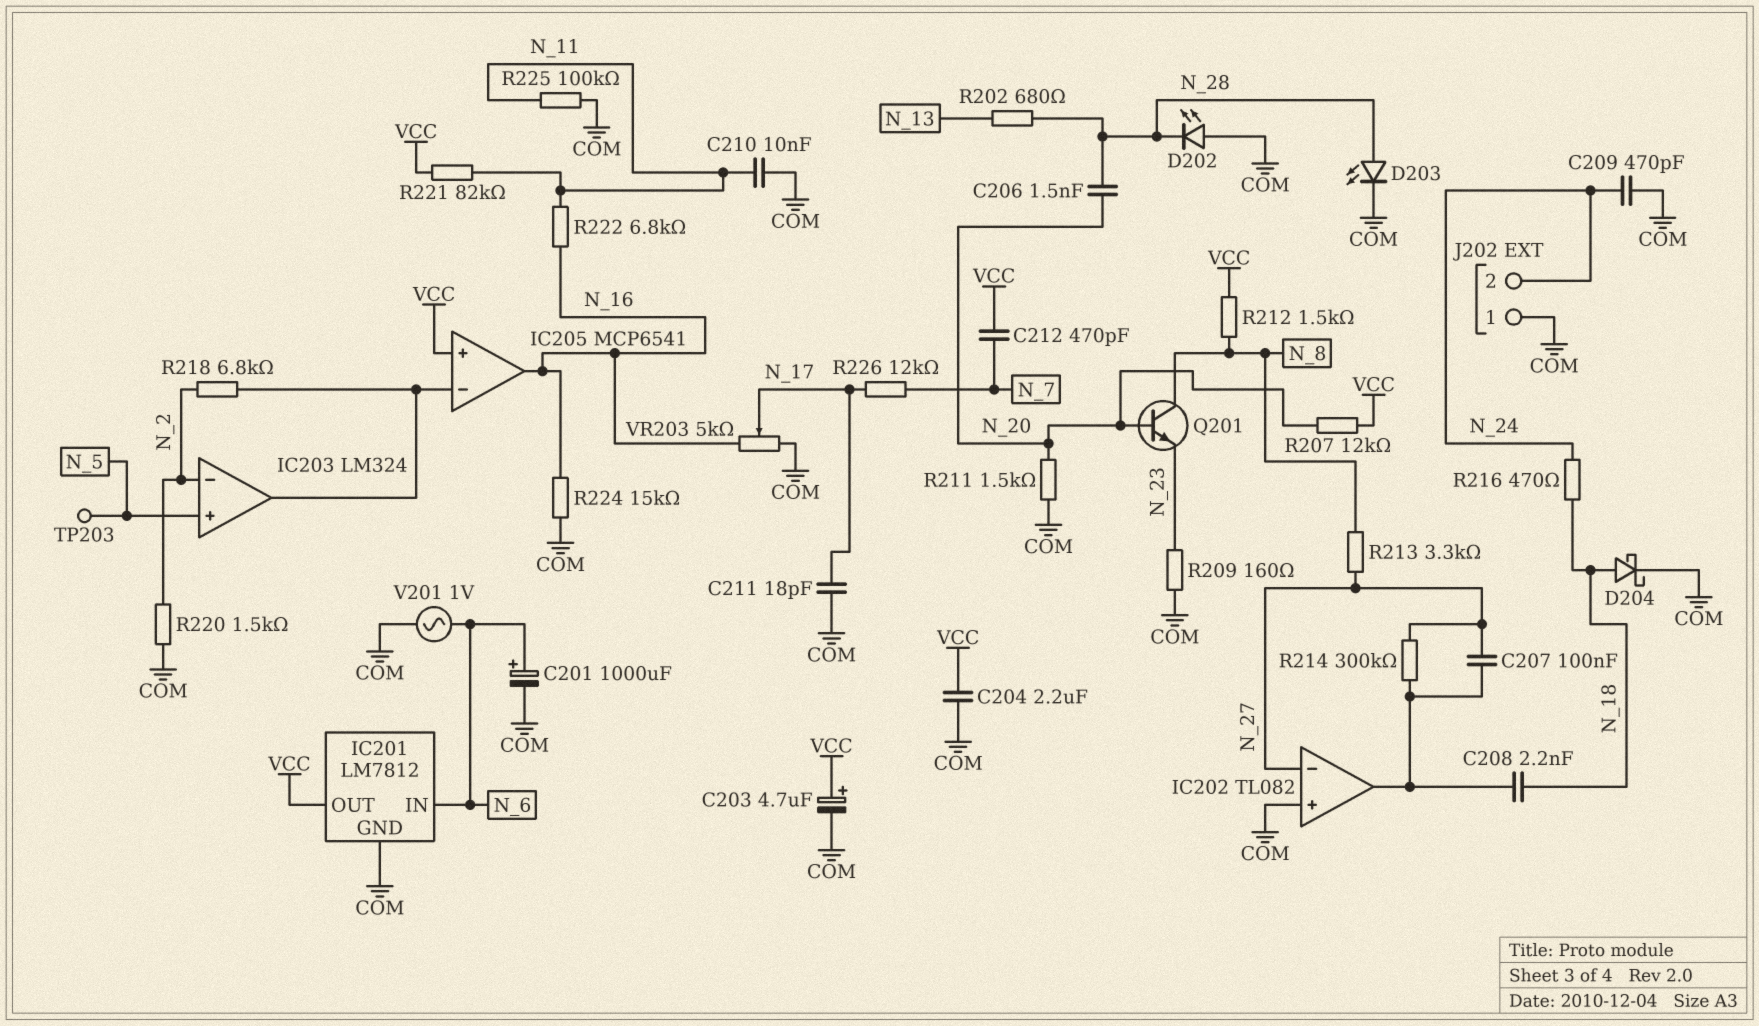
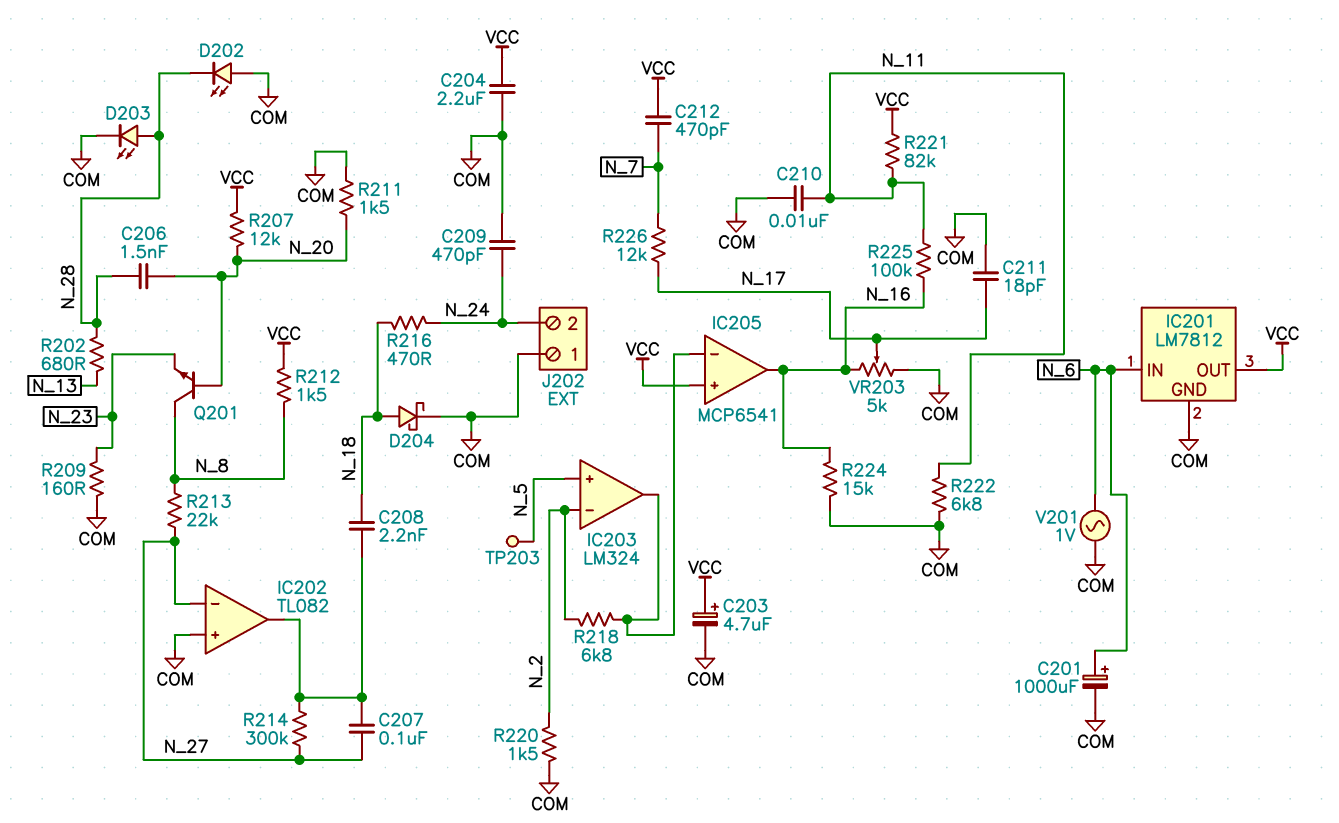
R213: 3.3k (N_8, N_27) -> 22k (N_8, N_27)
R222: 6.8k (N_11, N_16) -> 6.8k (COM, N_11)
R225: 100k (COM, N_11) -> 100k (N_11, N_16)

